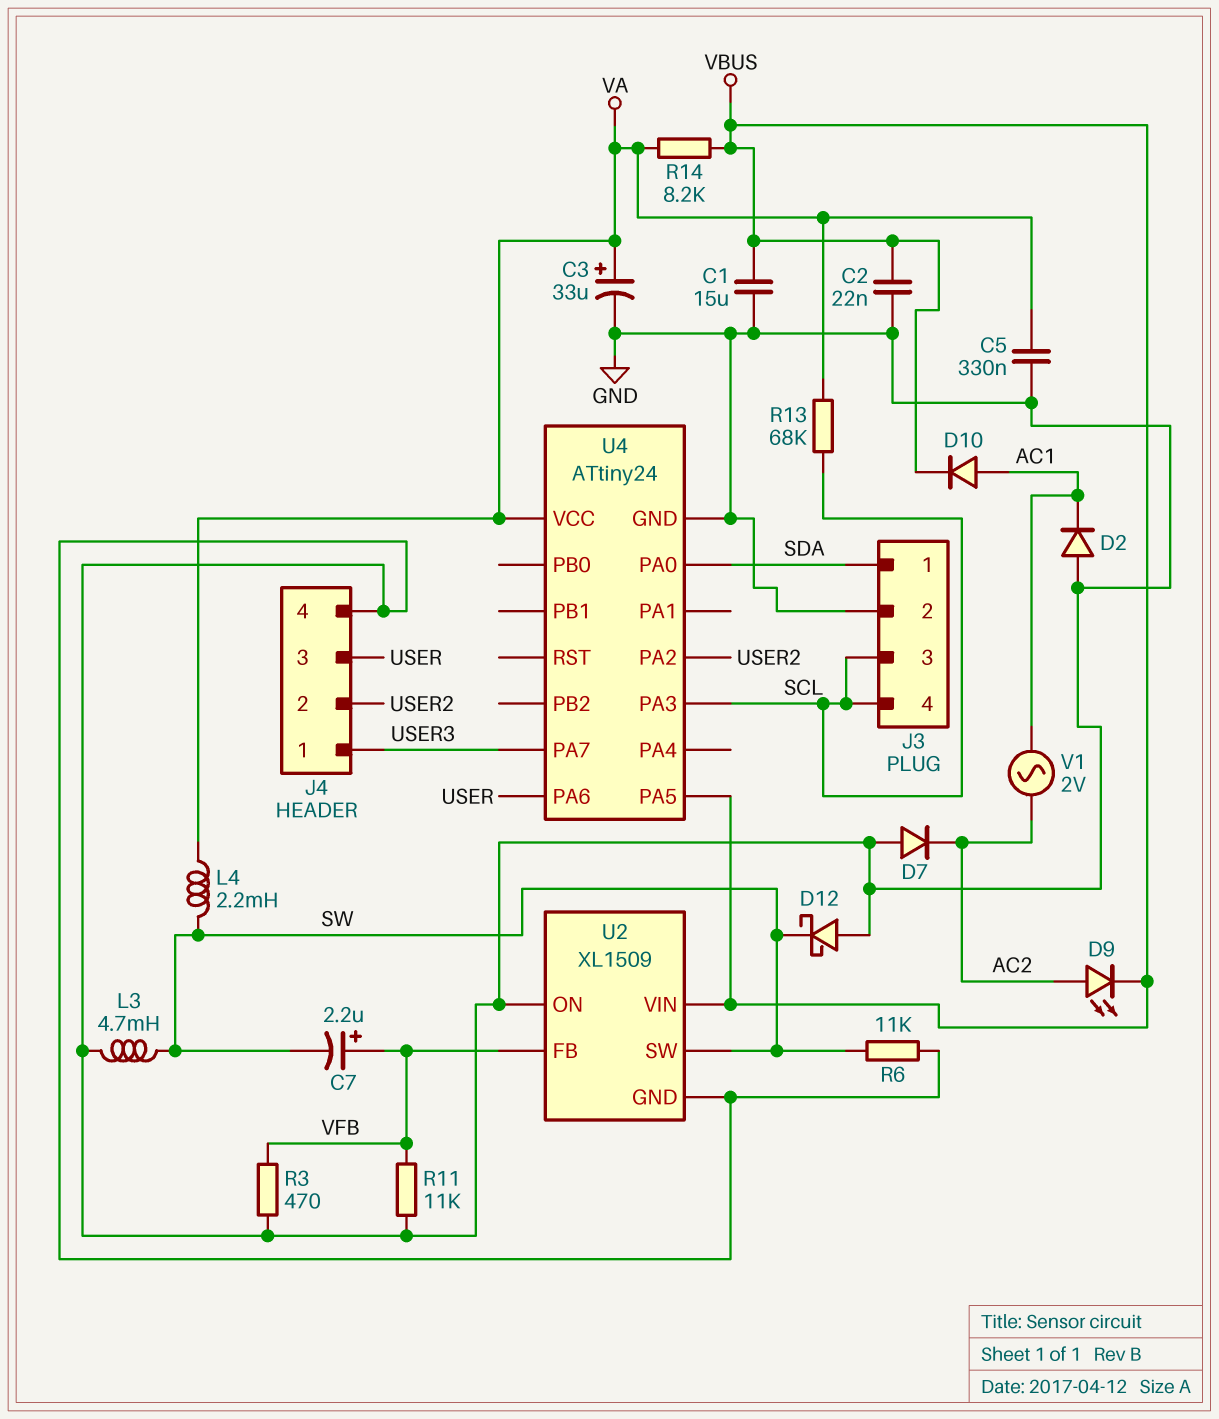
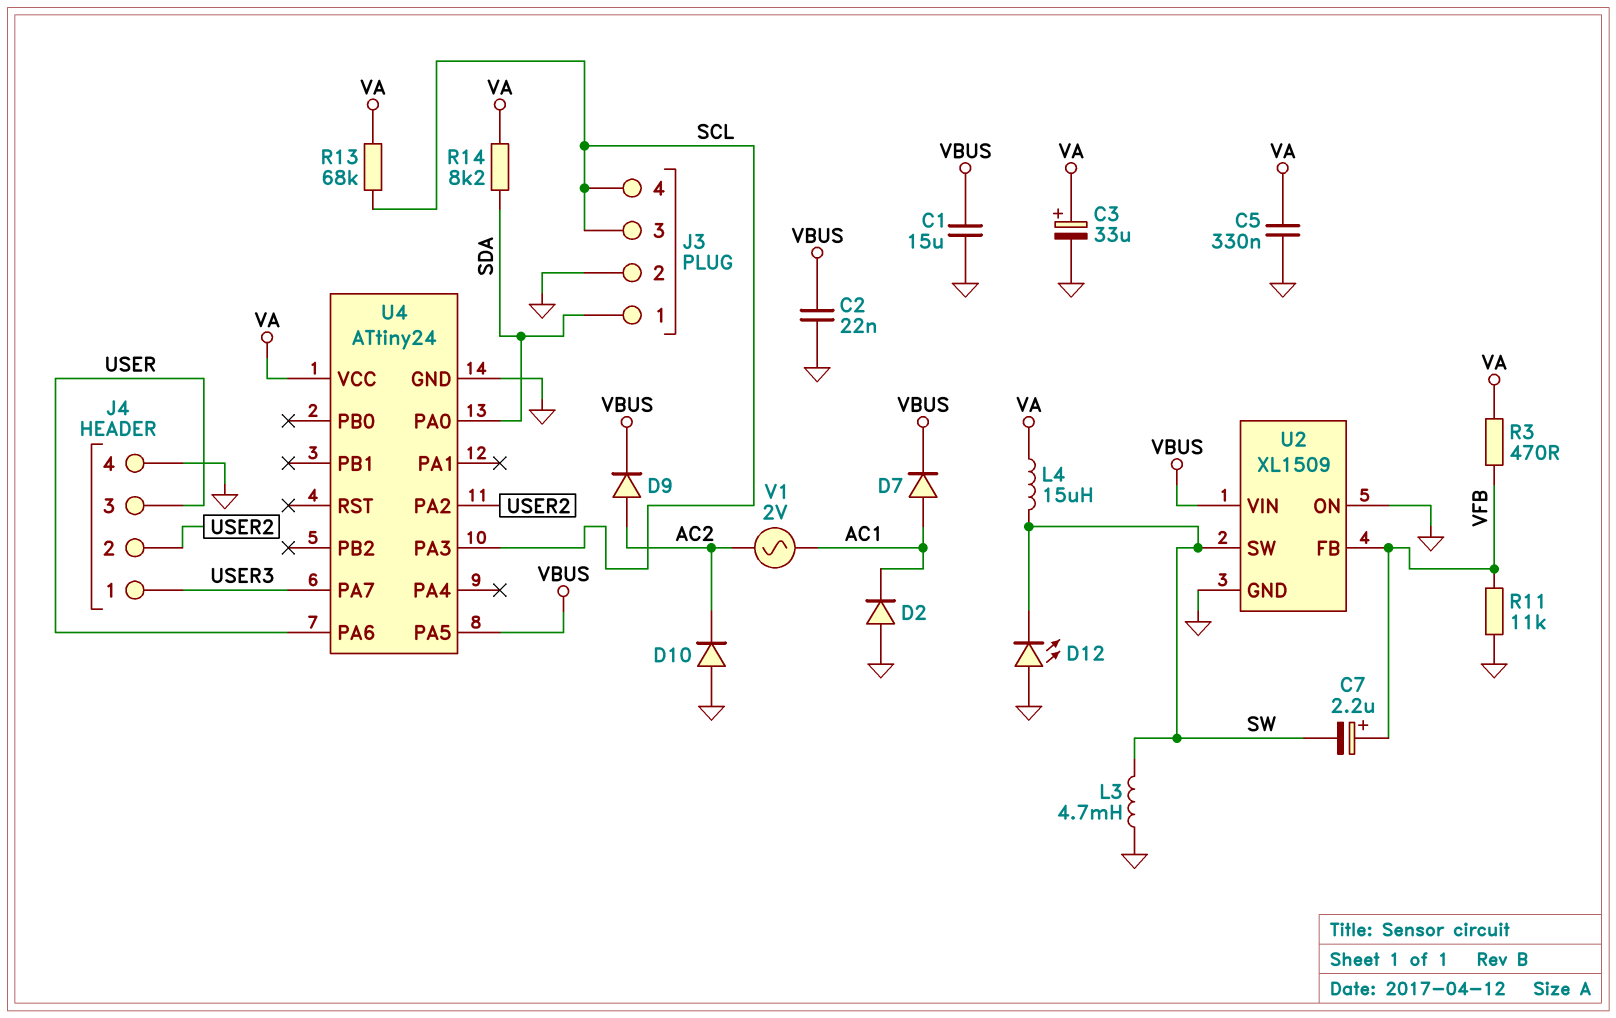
D7: diode (A GND, K AC2) -> diode (A AC1, K VBUS)
D9: LED (A AC2, K VBUS) -> diode (A AC2, K VBUS)
D10: diode (A AC1, K VBUS) -> diode (A GND, K AC2)
D12: schottky (A GND, K SW) -> LED (A GND, K SW)
L4: 2.2mH (SW, VA) -> 15uH (SW, VA)
R3: 470 (GND, VFB) -> 470 (VA, VFB)
R6: 11k (GND, SW) -> none
R14: 8.2k (VA, VBUS) -> 8.2k (SDA, VA)

